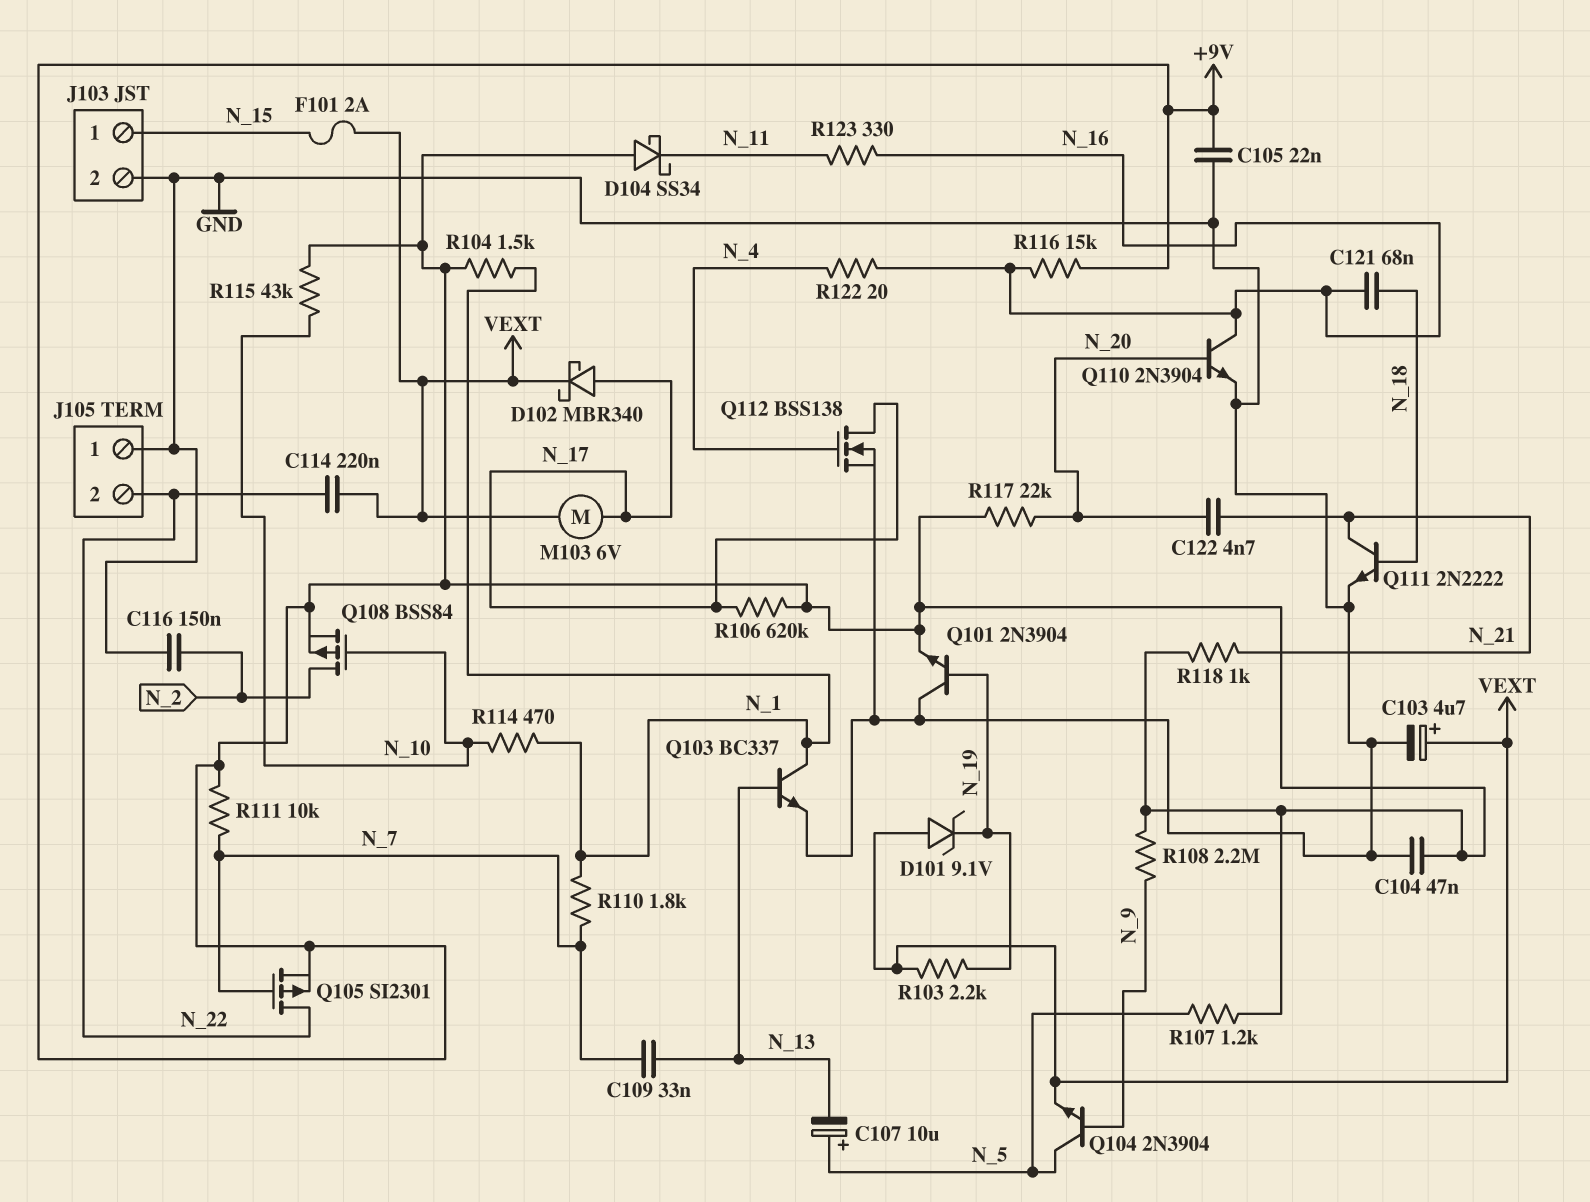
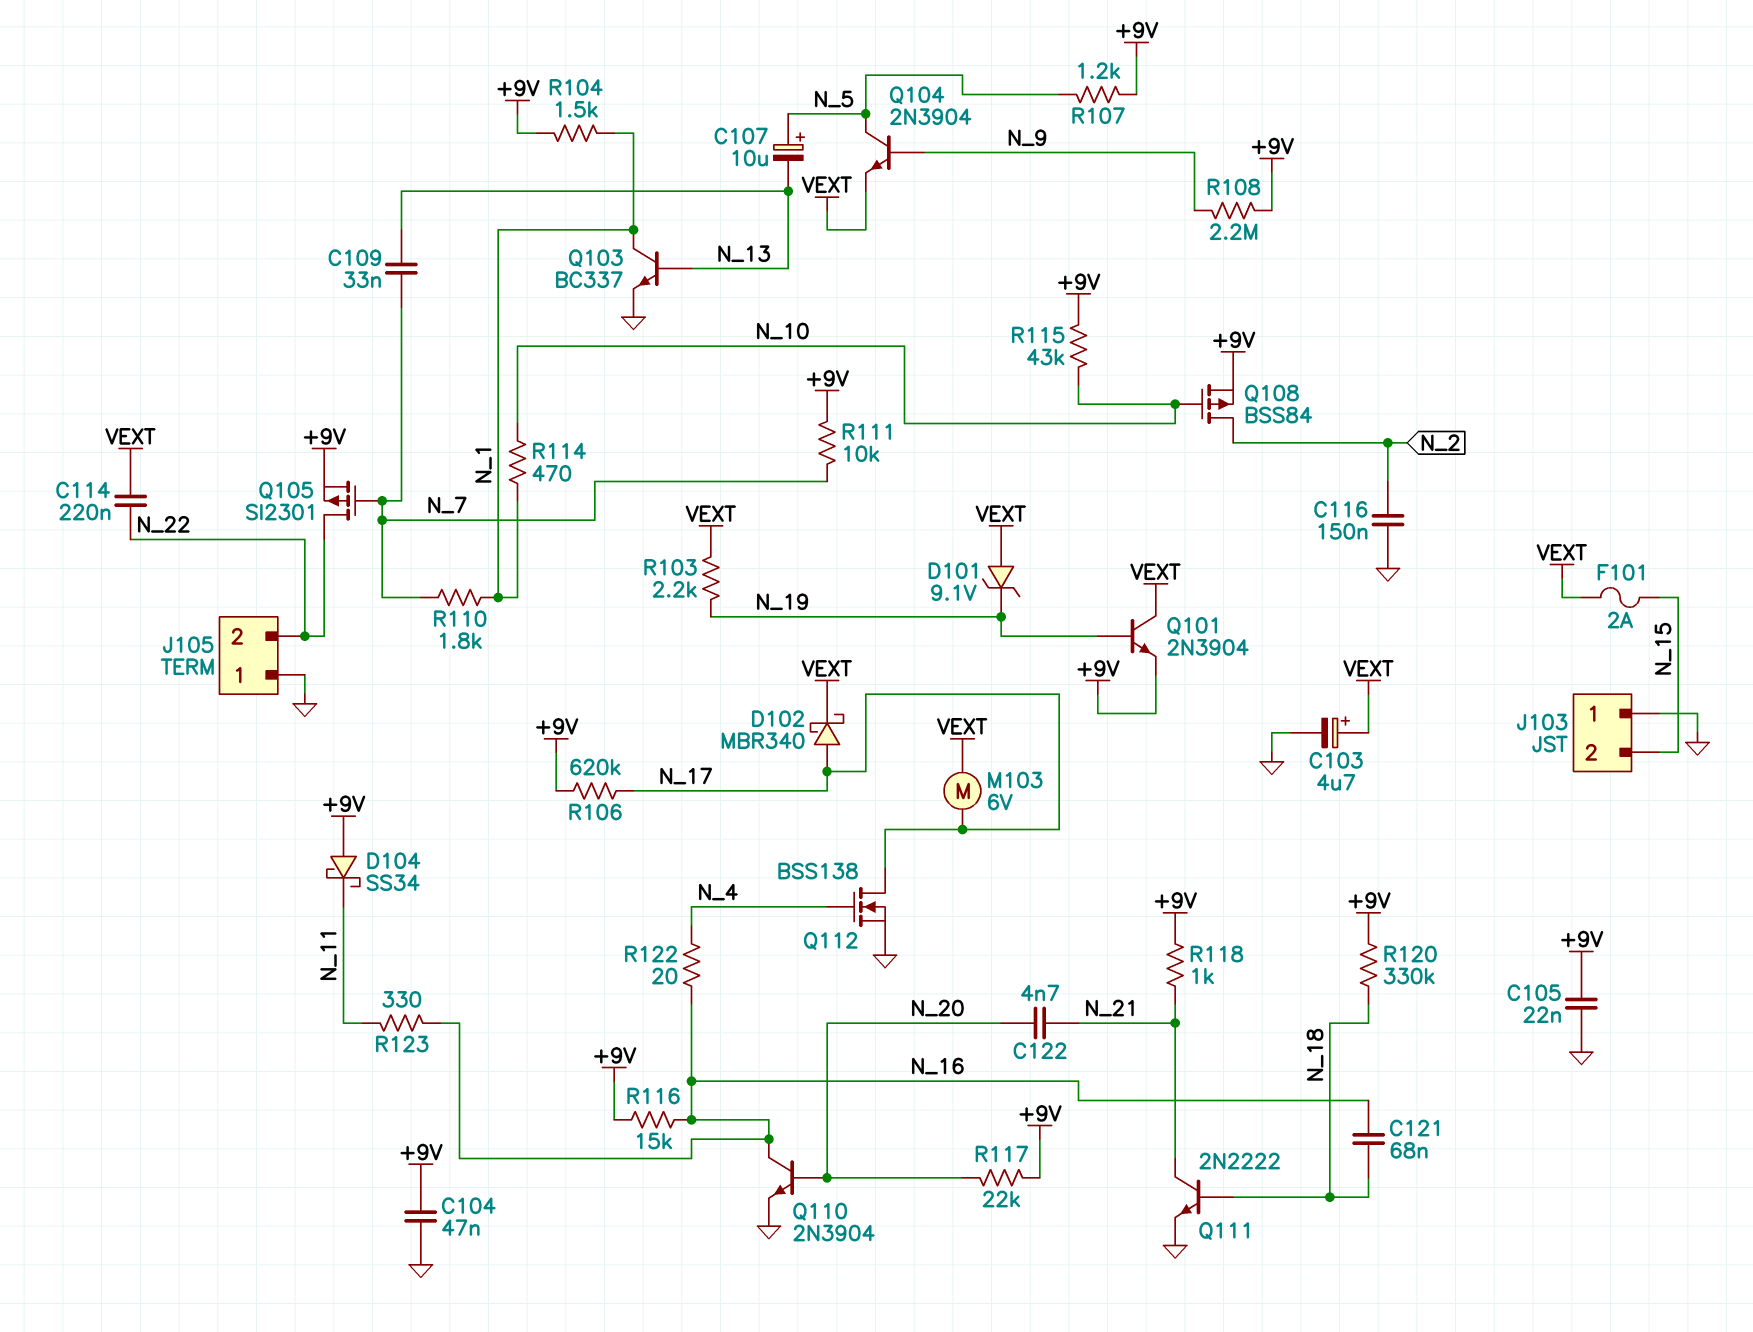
J103 pin 1: N_15 -> GND
J103 pin 2: GND -> N_15
Q101: NPN 2N3904 (B N_19, C GND, E +9V) -> NPN 2N3904 (B N_19, C VEXT, E +9V)
R120: none -> 330k (+9V, N_18)

